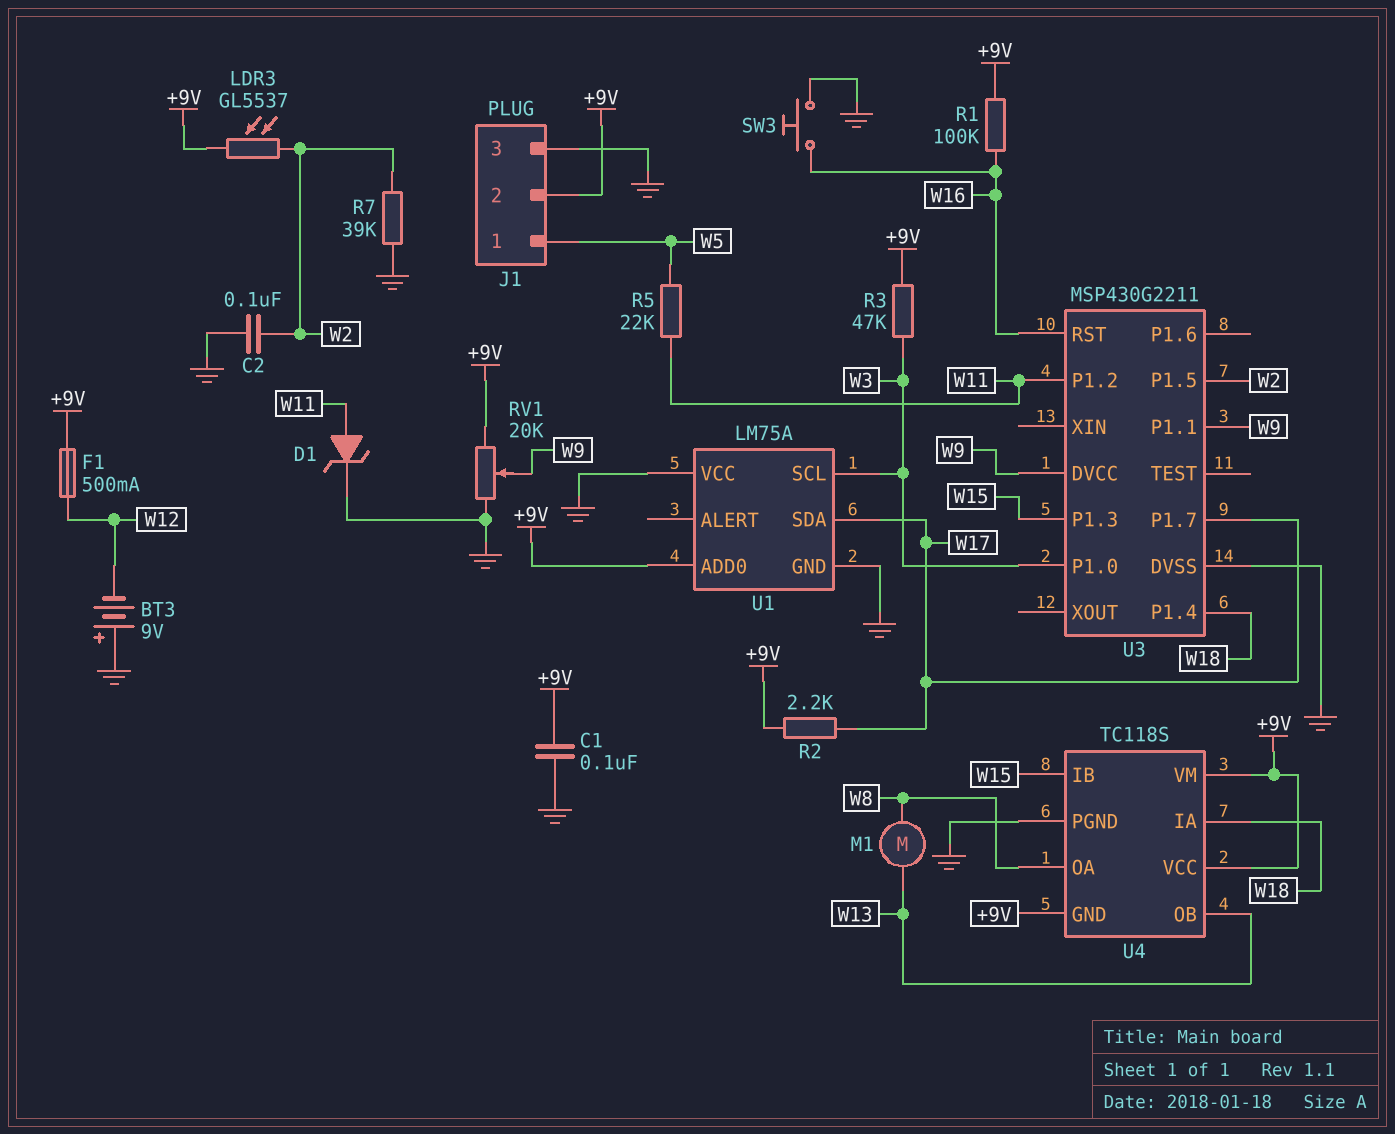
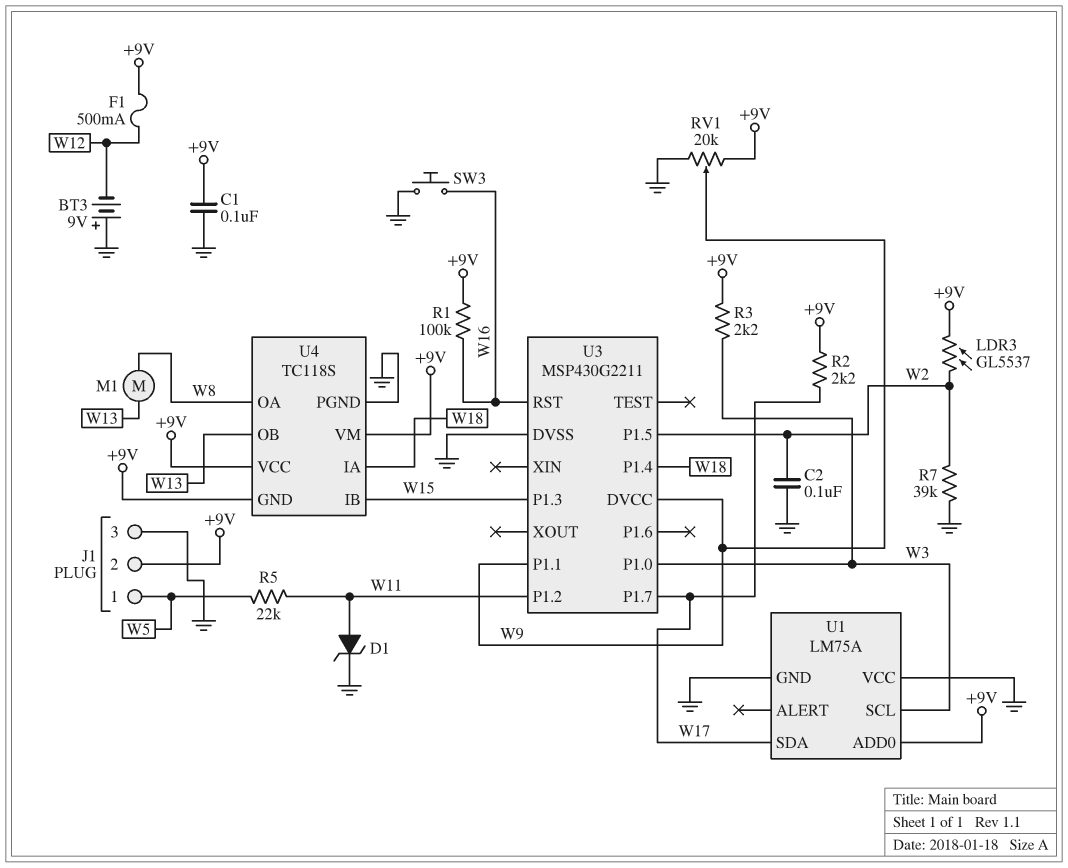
R3: 47k (+9V, W3) -> 2.2k (+9V, W3)

